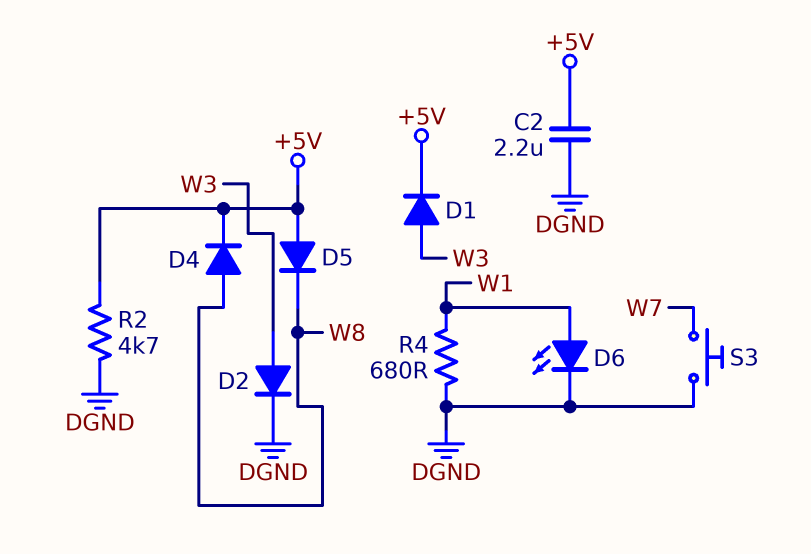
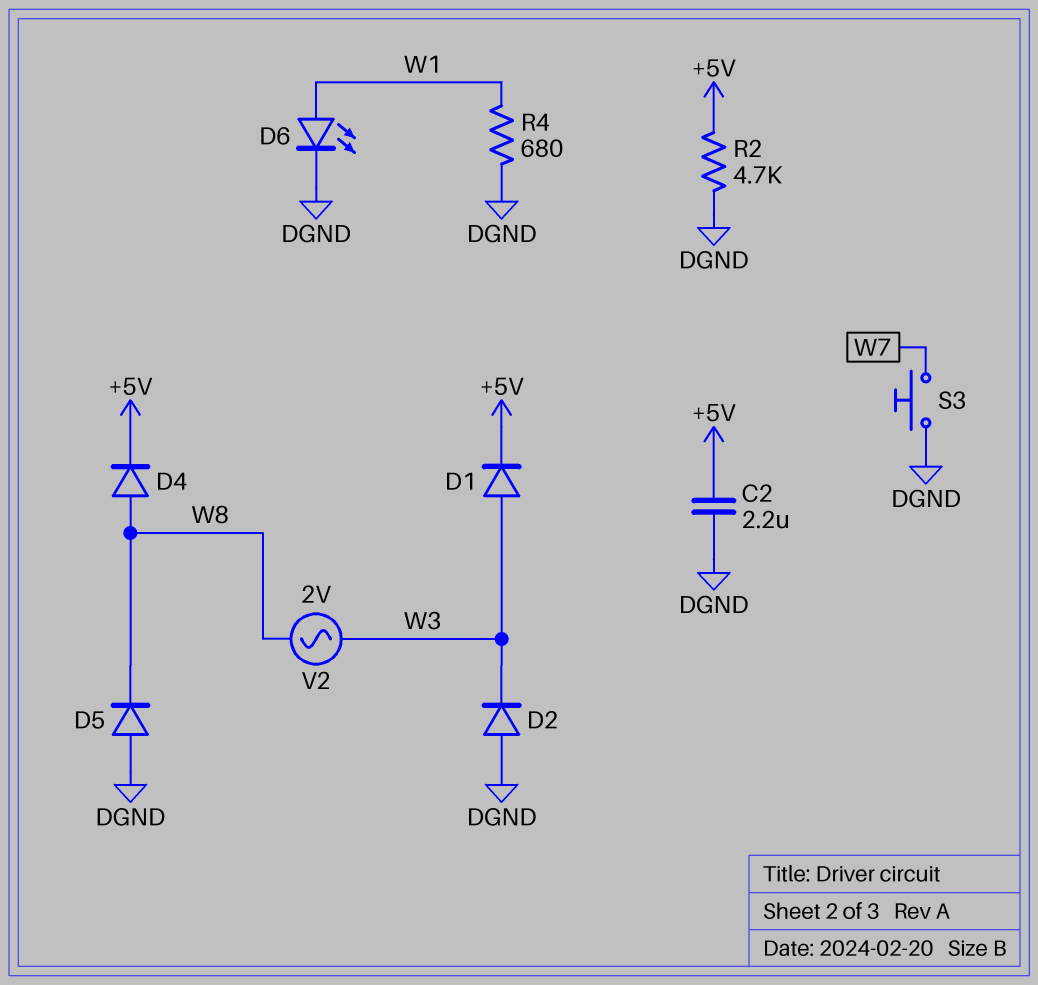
D2: diode (A W3, K DGND) -> diode (A DGND, K W3)
D5: diode (A +5V, K W8) -> diode (A DGND, K W8)
V2: none -> AC 2V (W3, W8)

